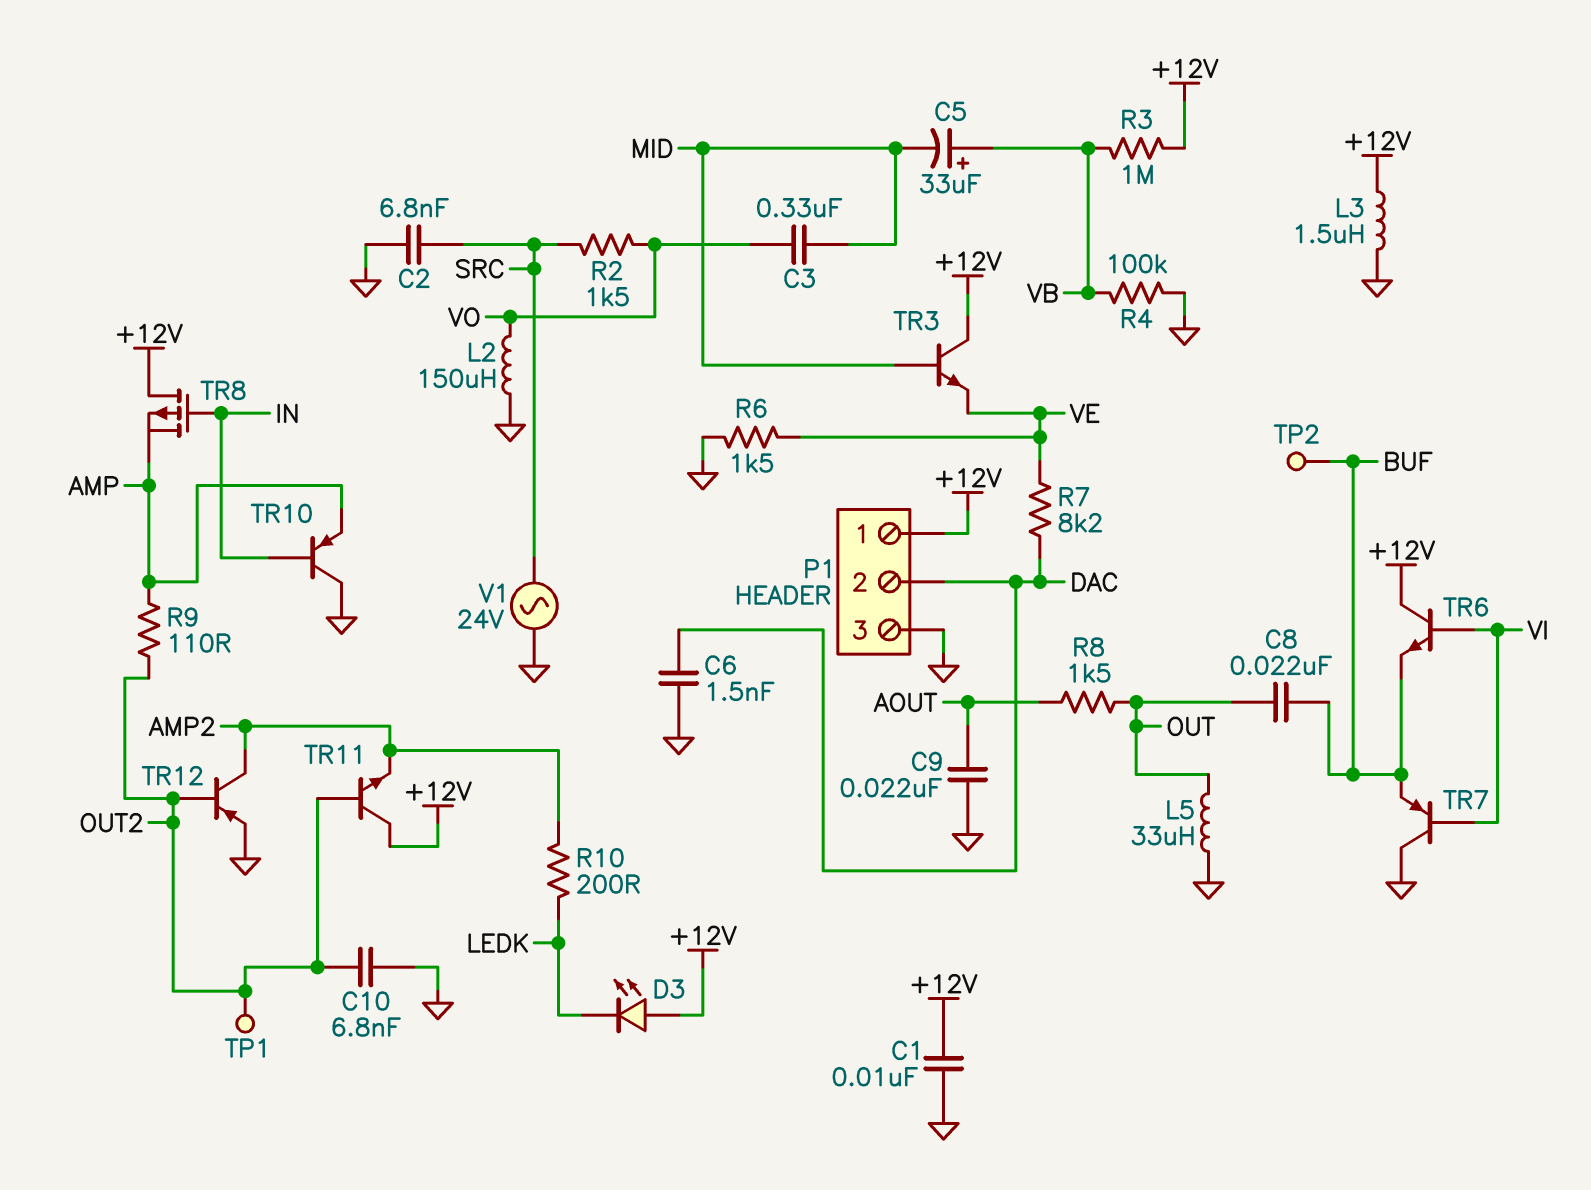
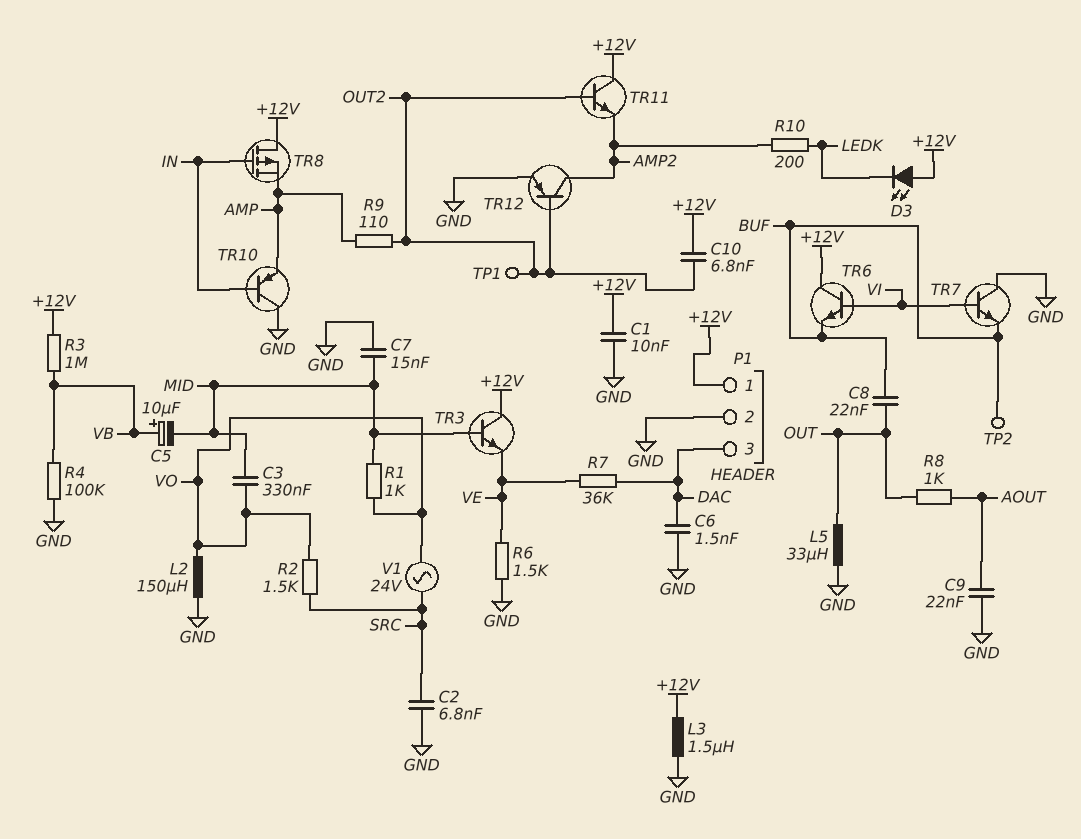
C5: 33uF (plus VB, minus MID) -> 10uF (plus VB, minus MID)
C7: none -> 15nF (GND, MID)
C10: 6.8nF (GND, OUT2) -> 6.8nF (+12V, OUT2)
P1 pin 2: DAC -> GND
P1 pin 3: GND -> DAC
R1: none -> 1k (MID, VO)
R7: 8.2k (DAC, VE) -> 36k (DAC, VE)
R8: 1.5k (AOUT, OUT) -> 1k (AOUT, OUT)
TR7: PNP (B VI, C GND, E BUF) -> NPN (B VI, C GND, E BUF)
V1: AC 24V (GND, SRC) -> AC 24V (SRC, VO)

